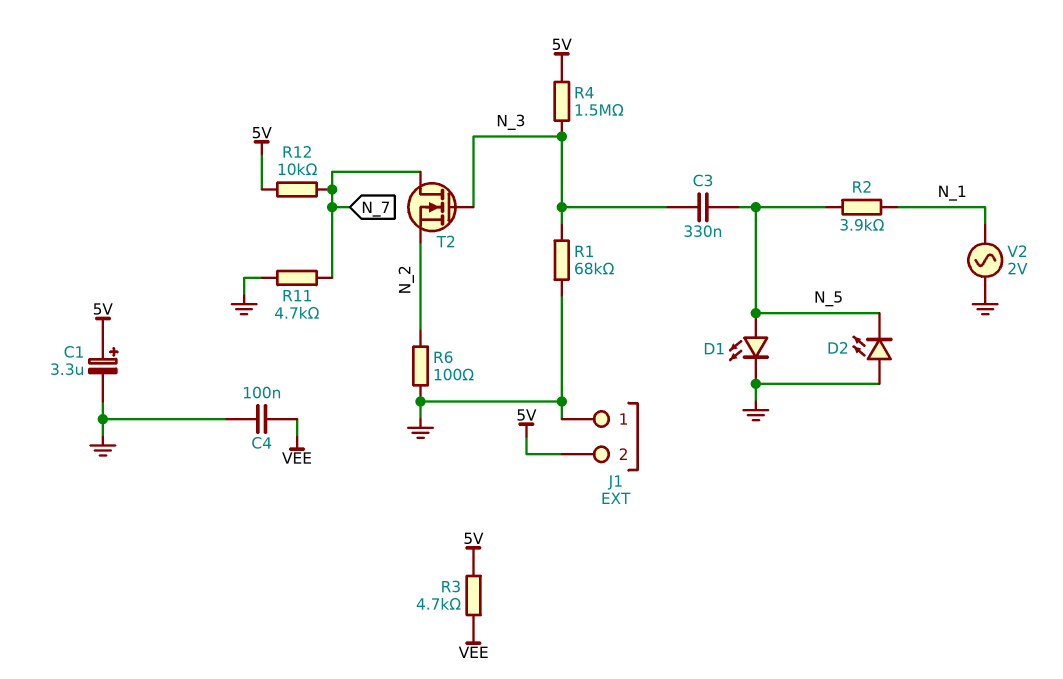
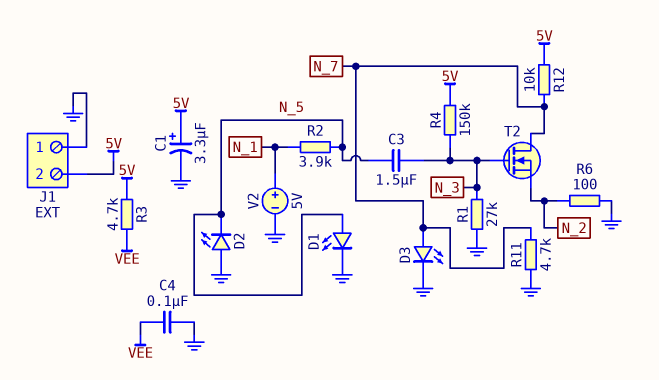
C3: 330nF (N_3, N_5) -> 1.5uF (N_3, N_5)
D3: none -> LED (A N_7, K GND)
R1: 68k (GND, N_3) -> 27k (GND, N_3)
R4: 1.5M (5V, N_3) -> 150k (5V, N_3)
V2: AC 2V (GND, N_1) -> 5V (plus N_1, minus GND)

